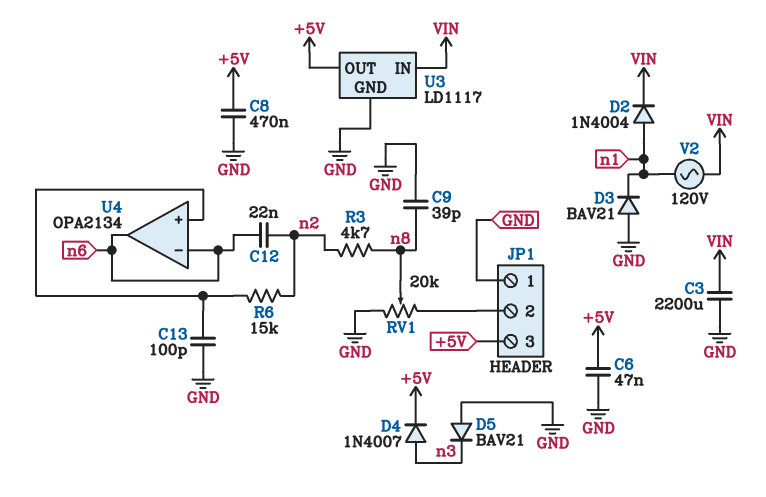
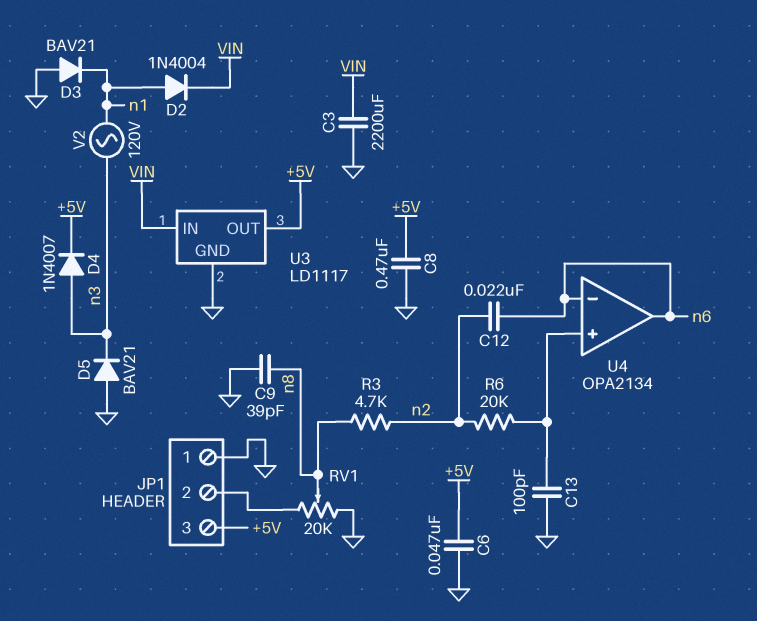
R6: 15k (U4/in+, n2) -> 20k (U4/in+, n2)
V2: AC 120V (VIN, n1) -> AC 120V (n1, n3)

